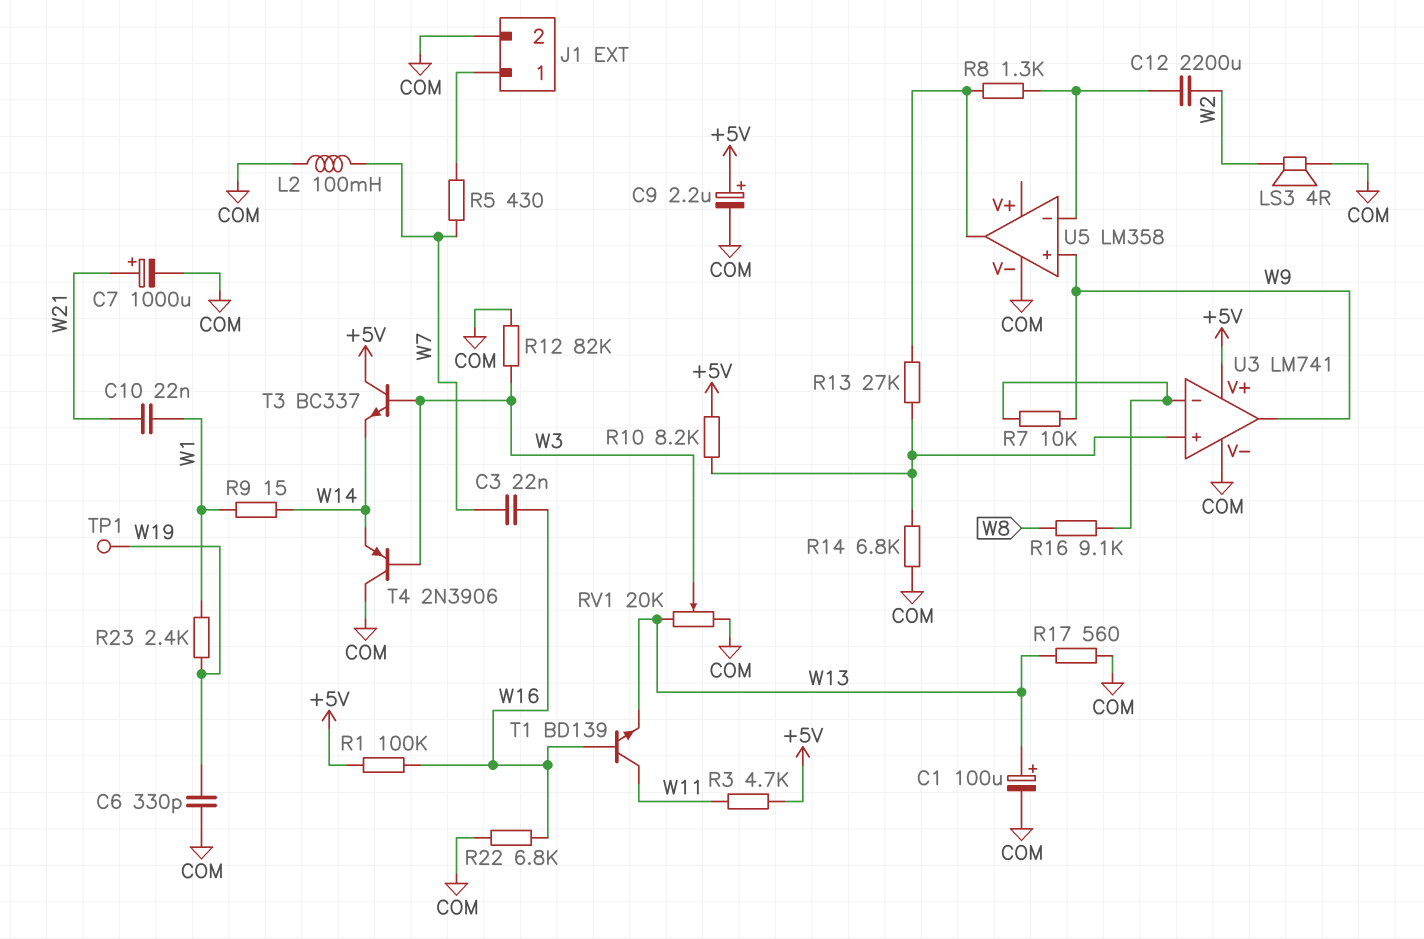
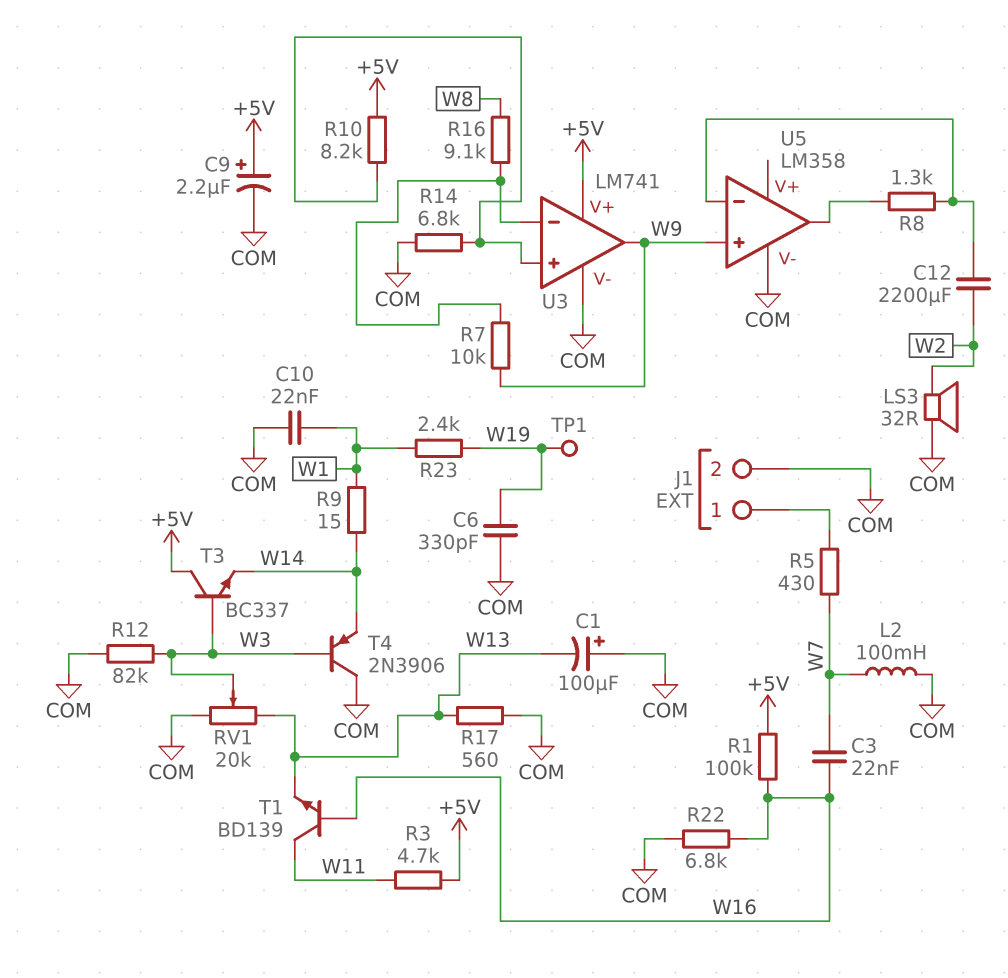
C1: 100uF (plus W13, minus COM) -> 100uF (plus COM, minus W13)
C7: 1000uF (plus W21, minus COM) -> none
C10: 22nF (W1, W21) -> 22nF (COM, W1)
LS3: speaker 4R (COM, W2) -> speaker 32R (COM, W2)
R13: 27k (U3/in+, U5/out) -> none

